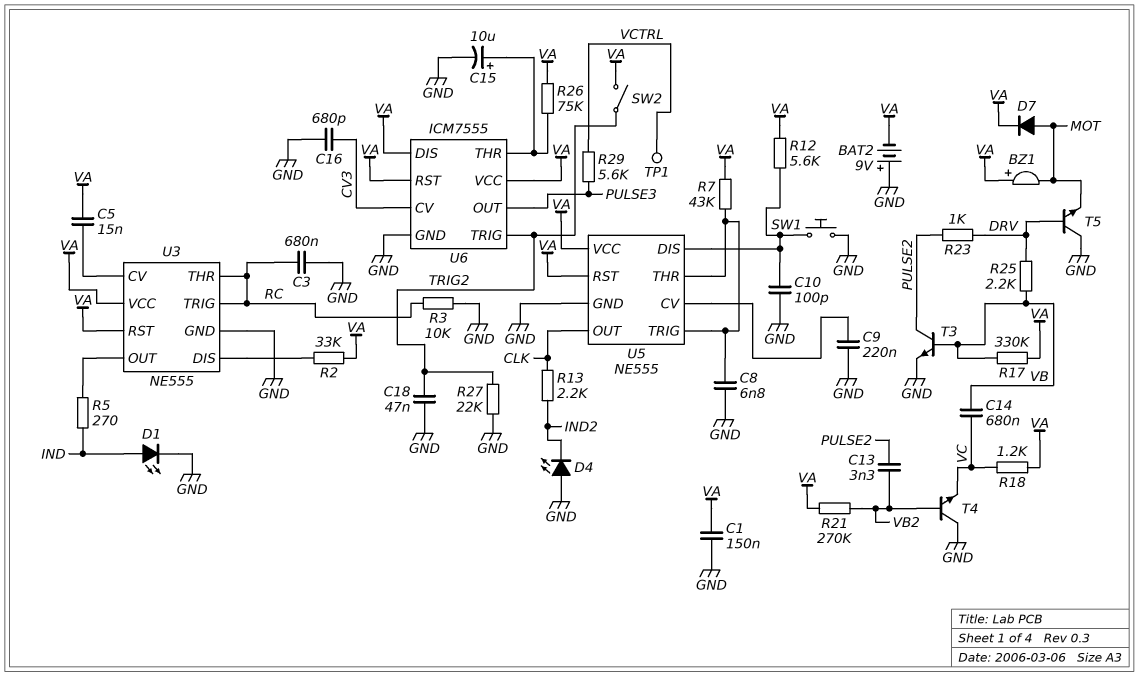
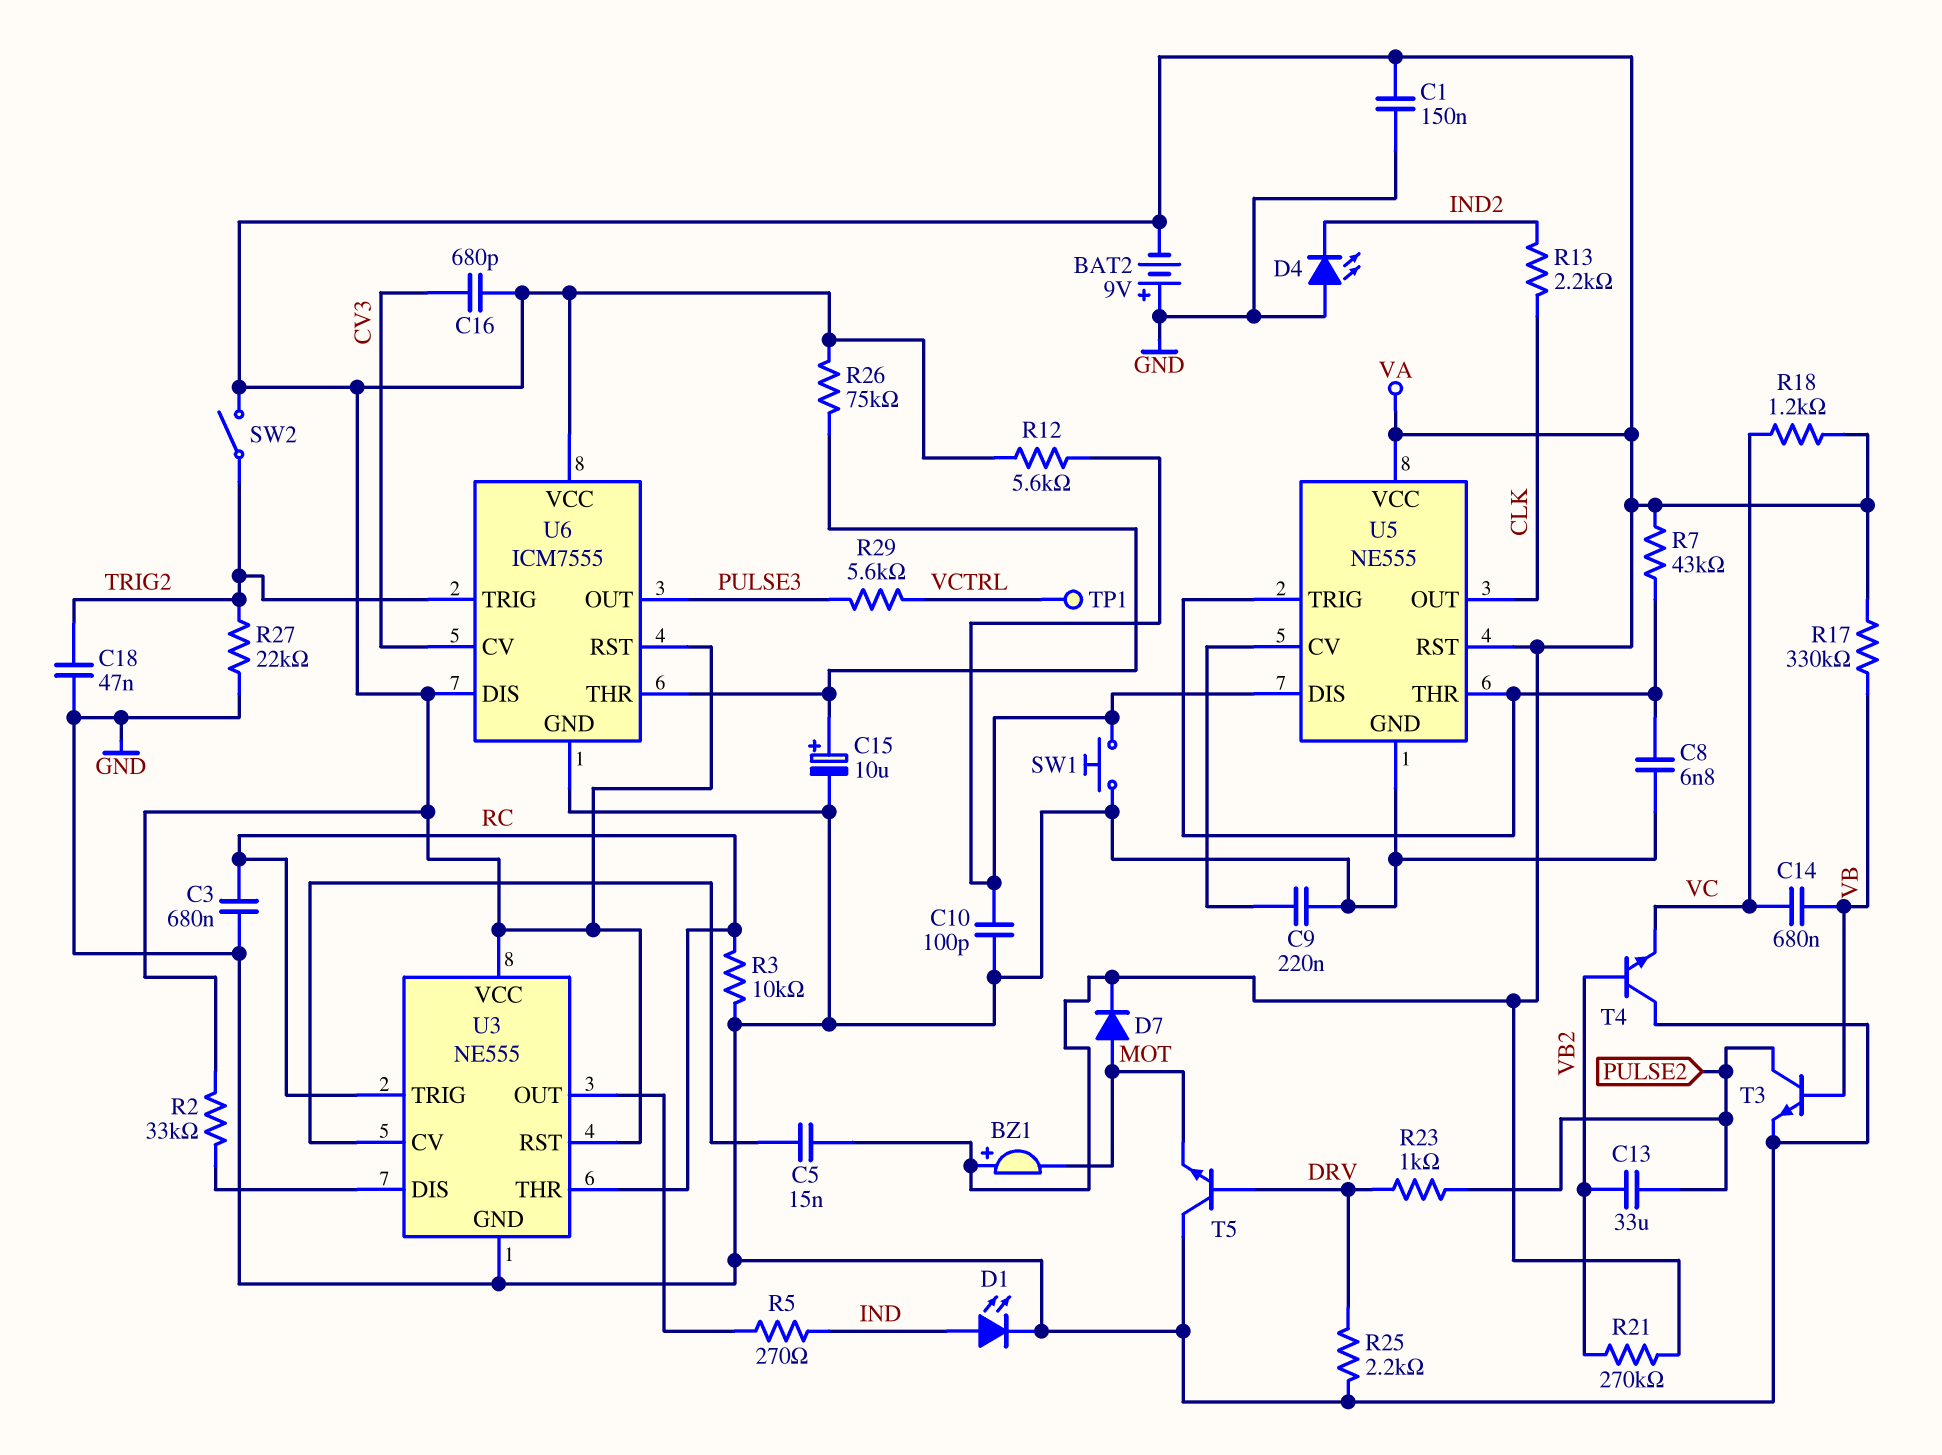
C13: 3.3nF (PULSE2, VB2) -> 33uF (PULSE2, VB2)
C16: 680pF (CV3, GND) -> 680pF (CV3, VA)
R25: 2.2k (DRV, VB) -> 2.2k (DRV, GND)

